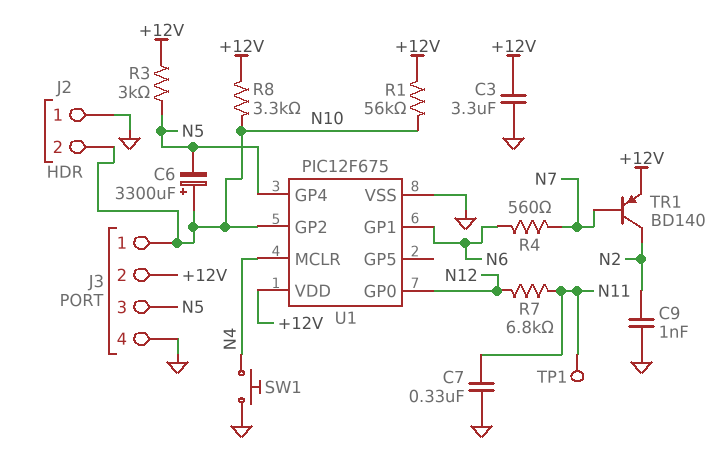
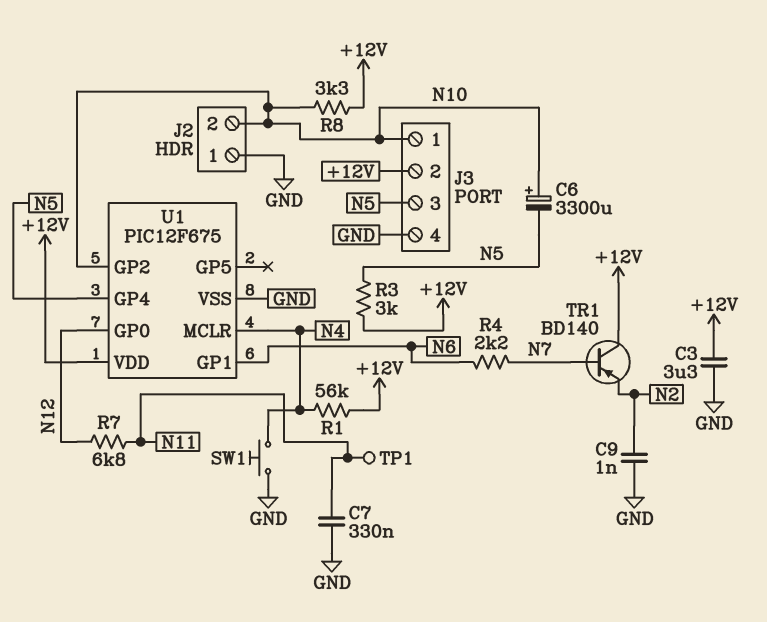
R1: 56k (+12V, N10) -> 56k (+12V, N4)
R4: 560 (N6, N7) -> 2.2k (N6, N7)
TR1: PNP BD140 (B N7, C N2, E +12V) -> PNP BD140 (B N7, C +12V, E N2)

